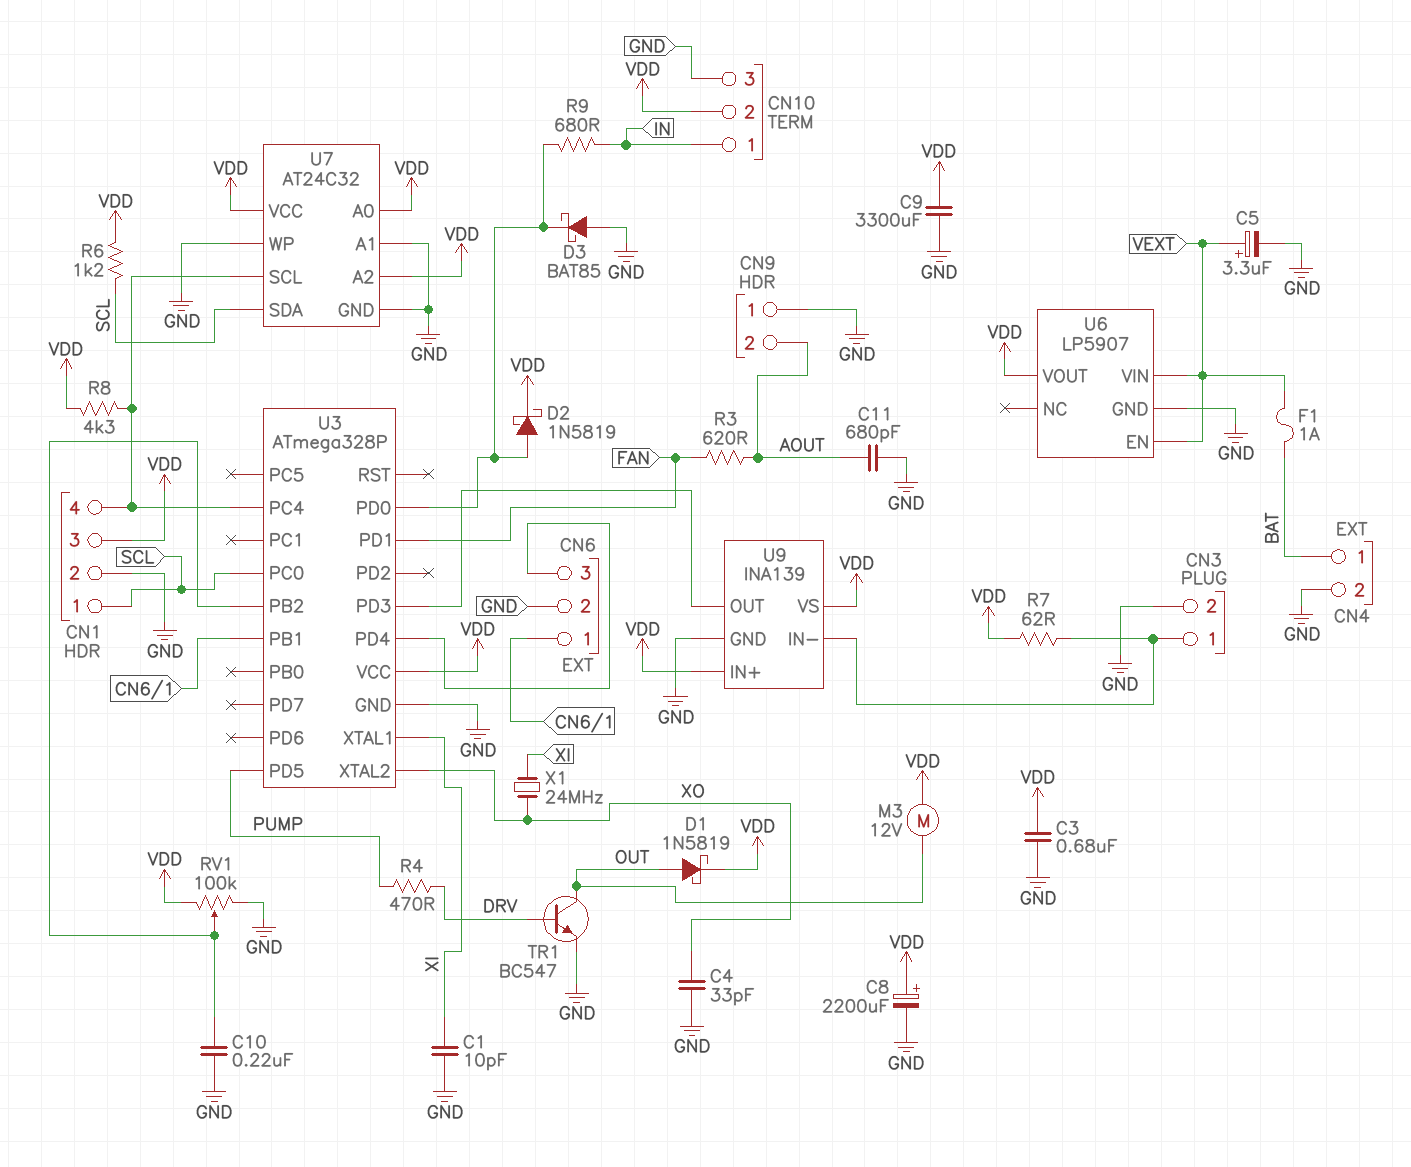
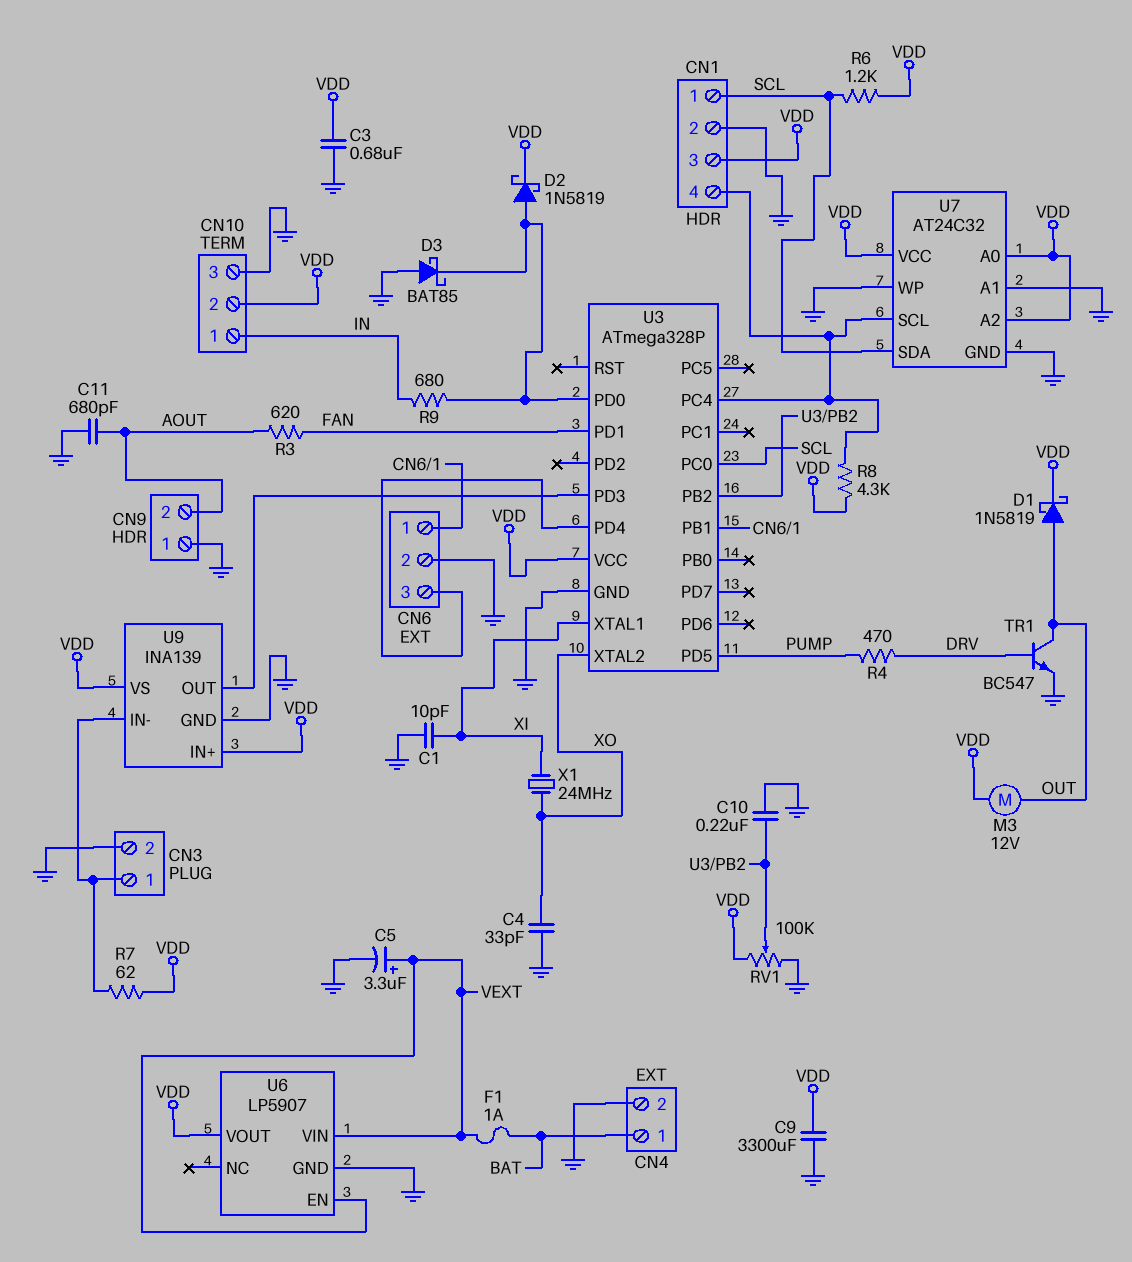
C8: 2200uF (plus VDD, minus GND) -> none

